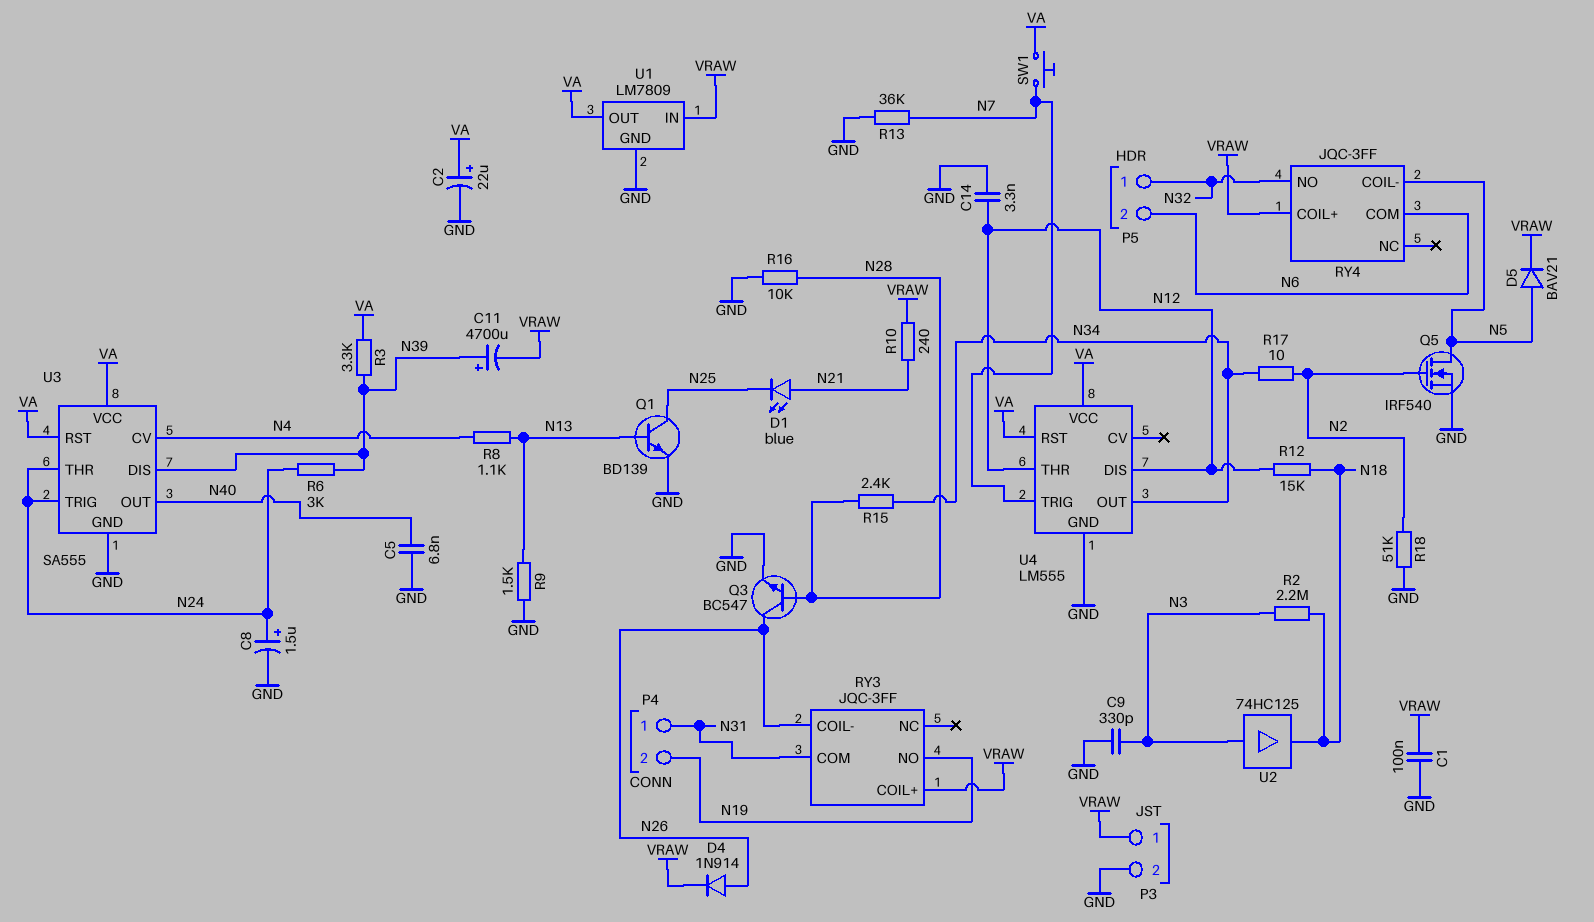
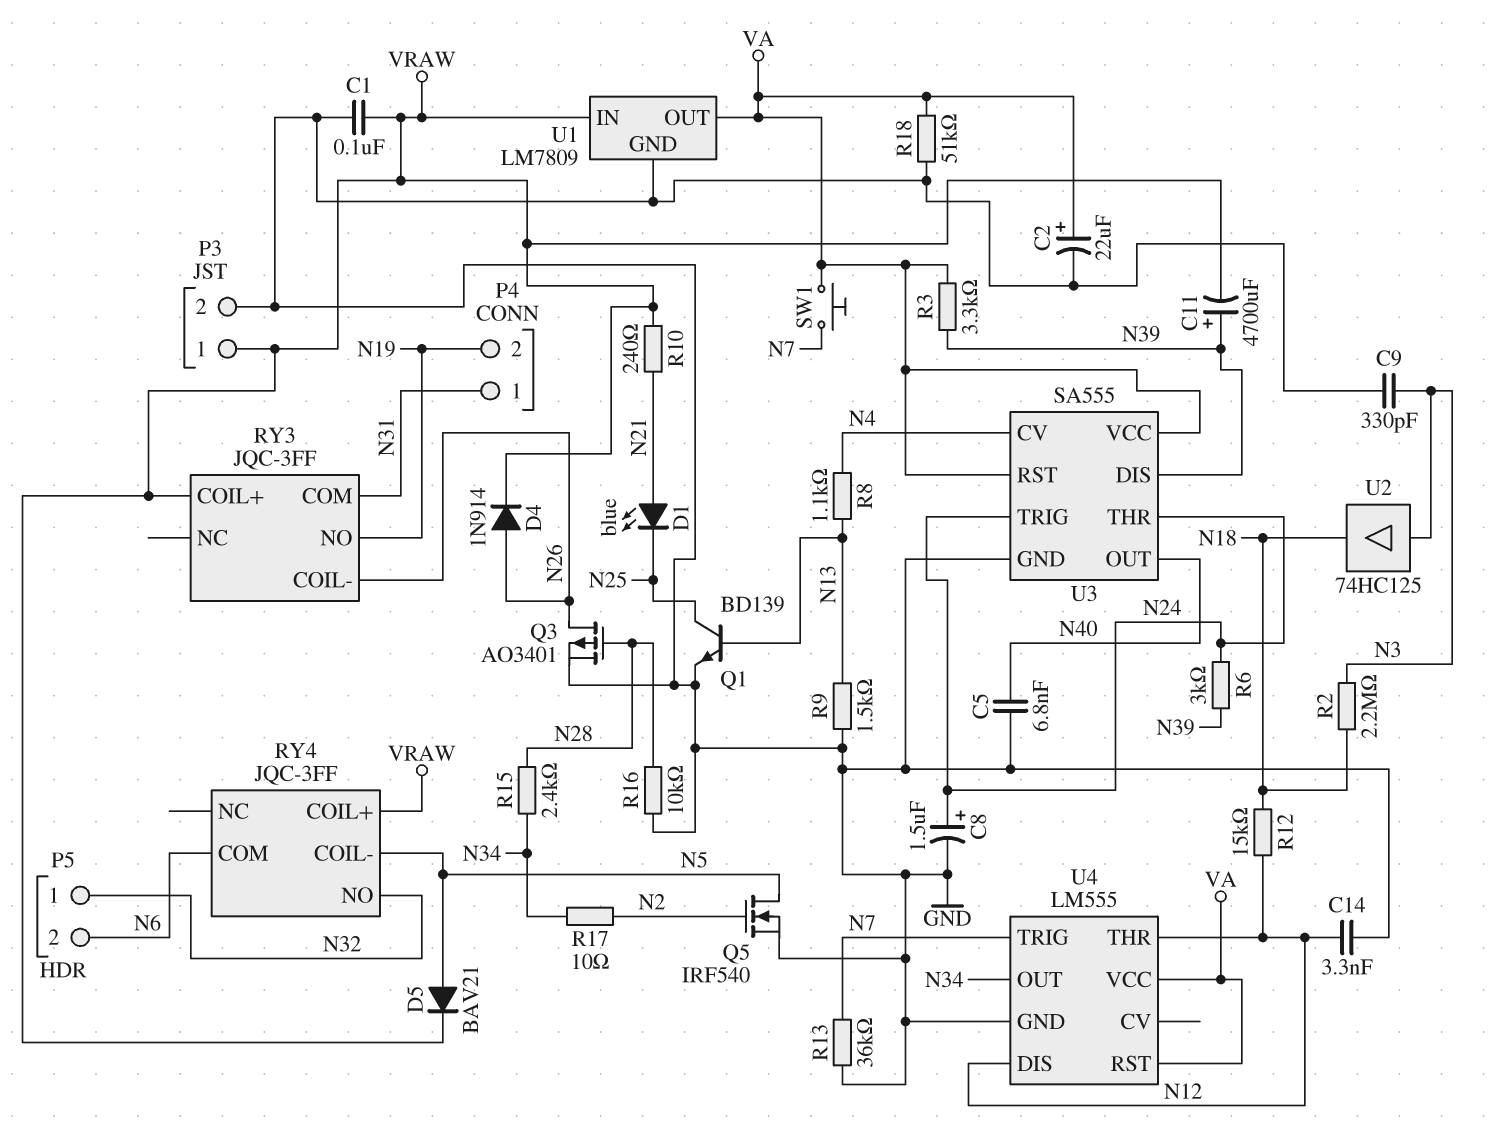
Q3: NPN BC547 (B N28, C N26, E GND) -> PMOS AO3401 (G N28, D N26, S GND)
R18: 51k (GND, N2) -> 51k (GND, VA)

